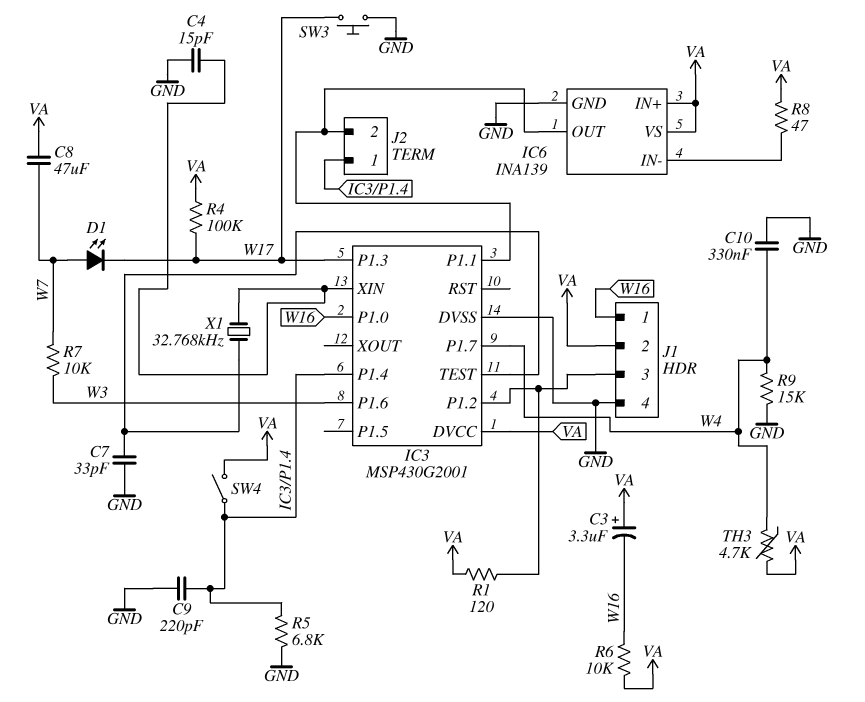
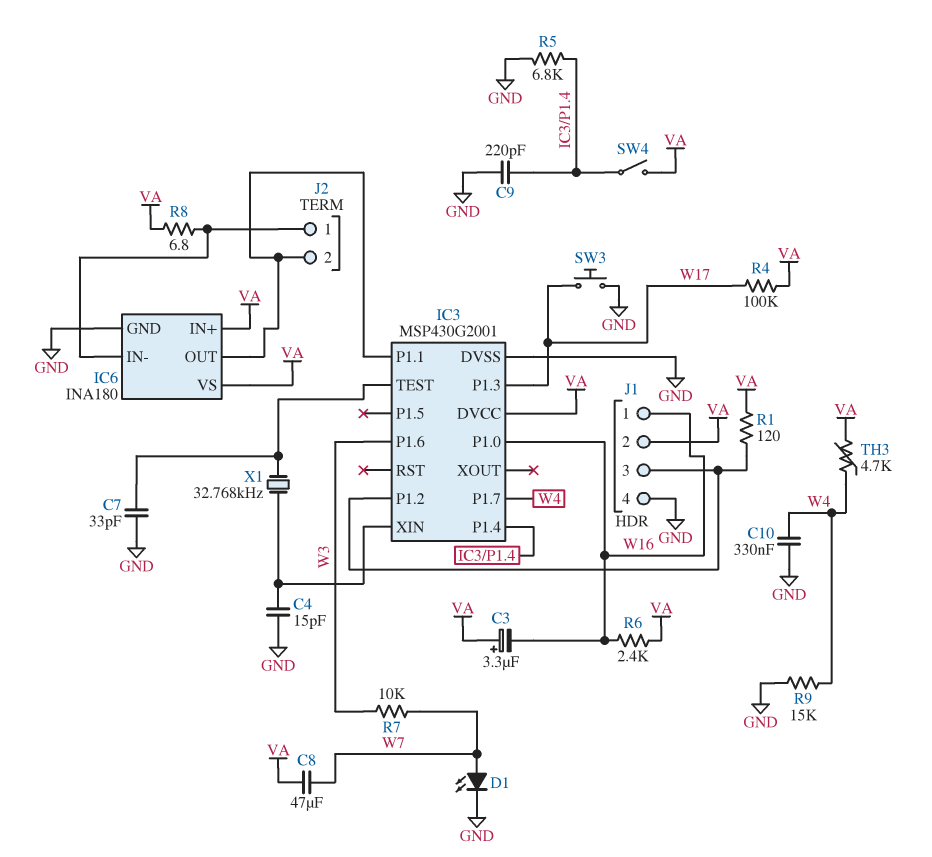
D1: LED (A W7, K W17) -> LED (A W7, K GND)
IC6: INA139 -> INA180
J2 pin 1: IC3/P1.4 -> IC6/IN-
R6: 10k (VA, W16) -> 2.4k (VA, W16)
R8: 47 (IC6/IN-, VA) -> 6.8 (IC6/IN-, VA)

